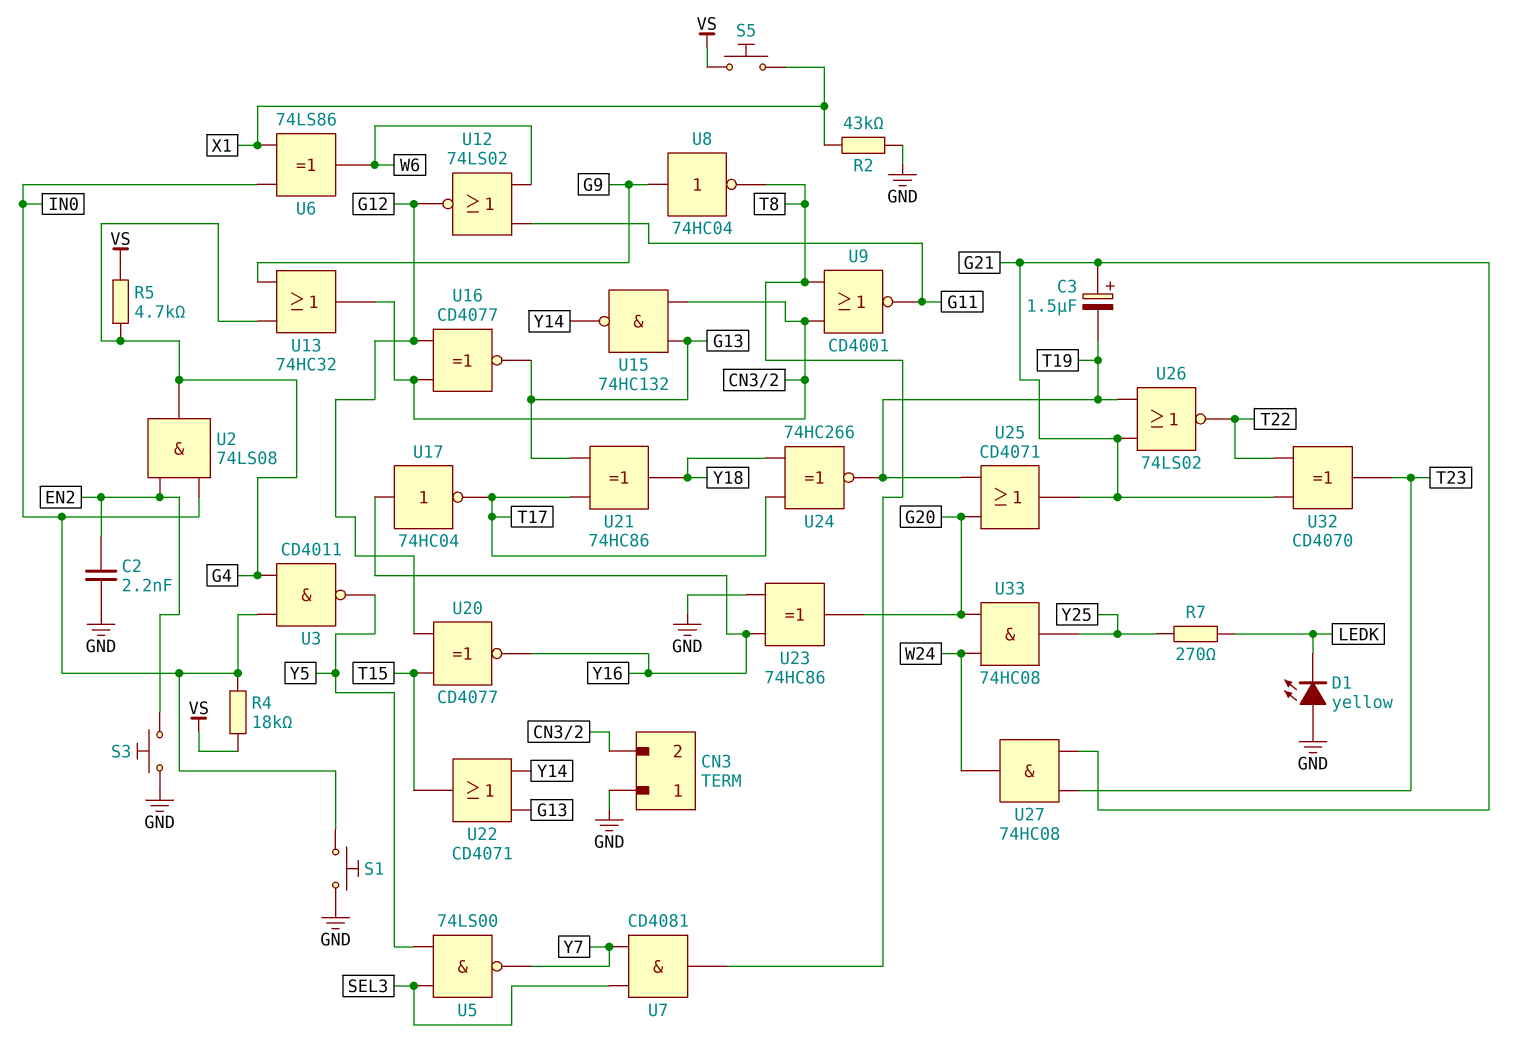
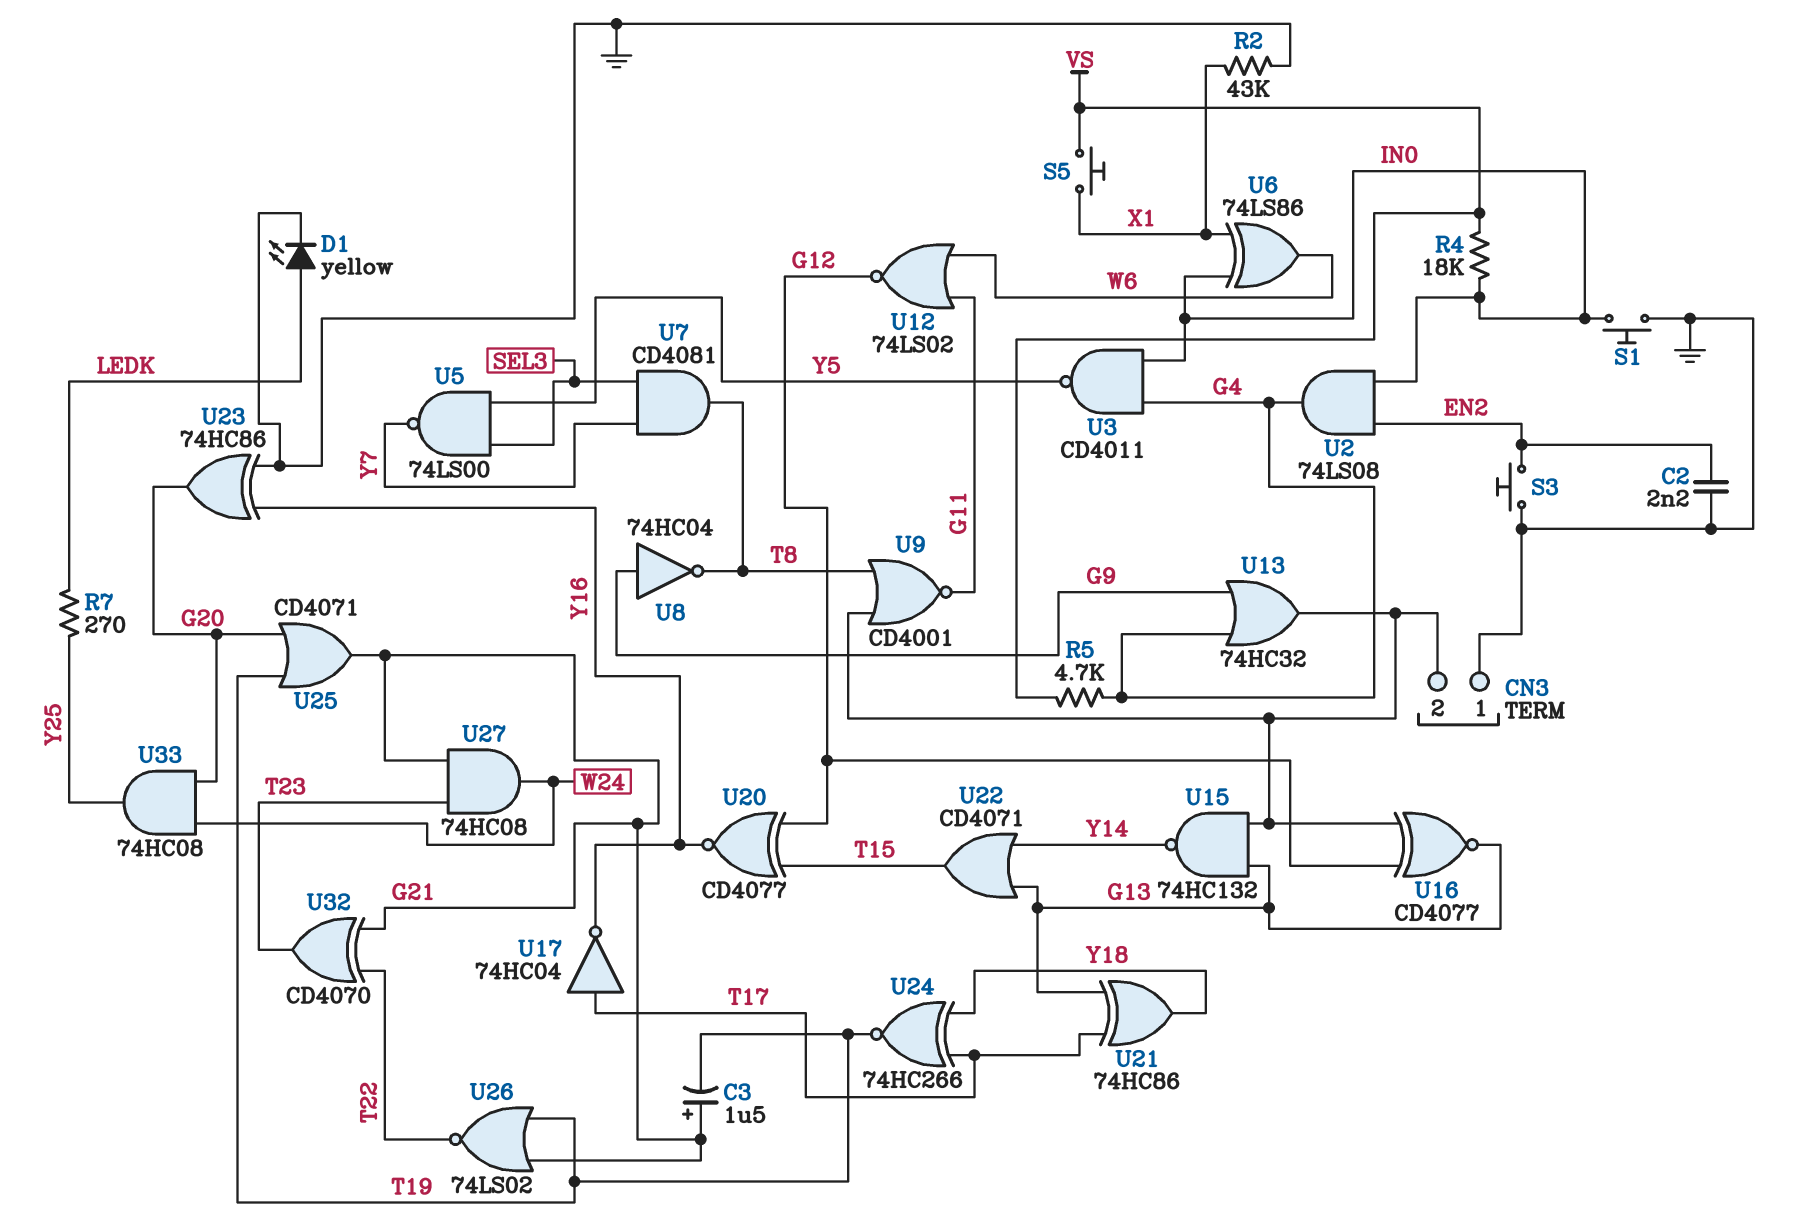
D1: LED yellow (A GND, K LEDK) -> LED yellow (A LEDK, K GND)
U17: NOT 74HC04 (in Y16, out T17) -> NOT 74HC04 (in T17, out Y16)

